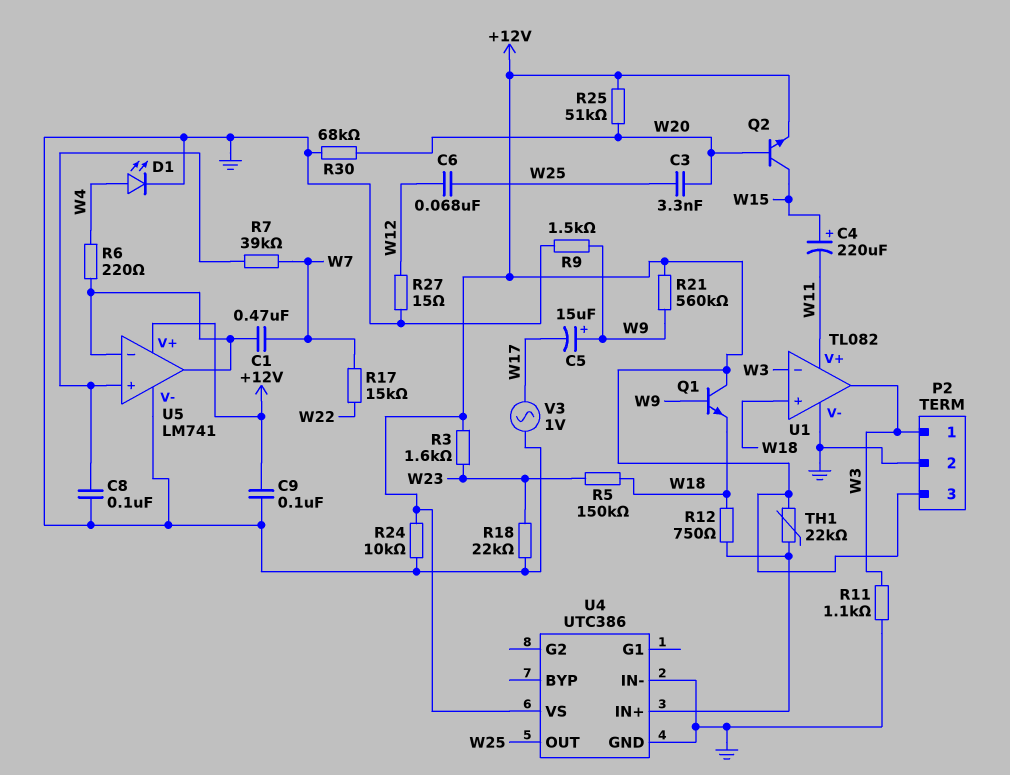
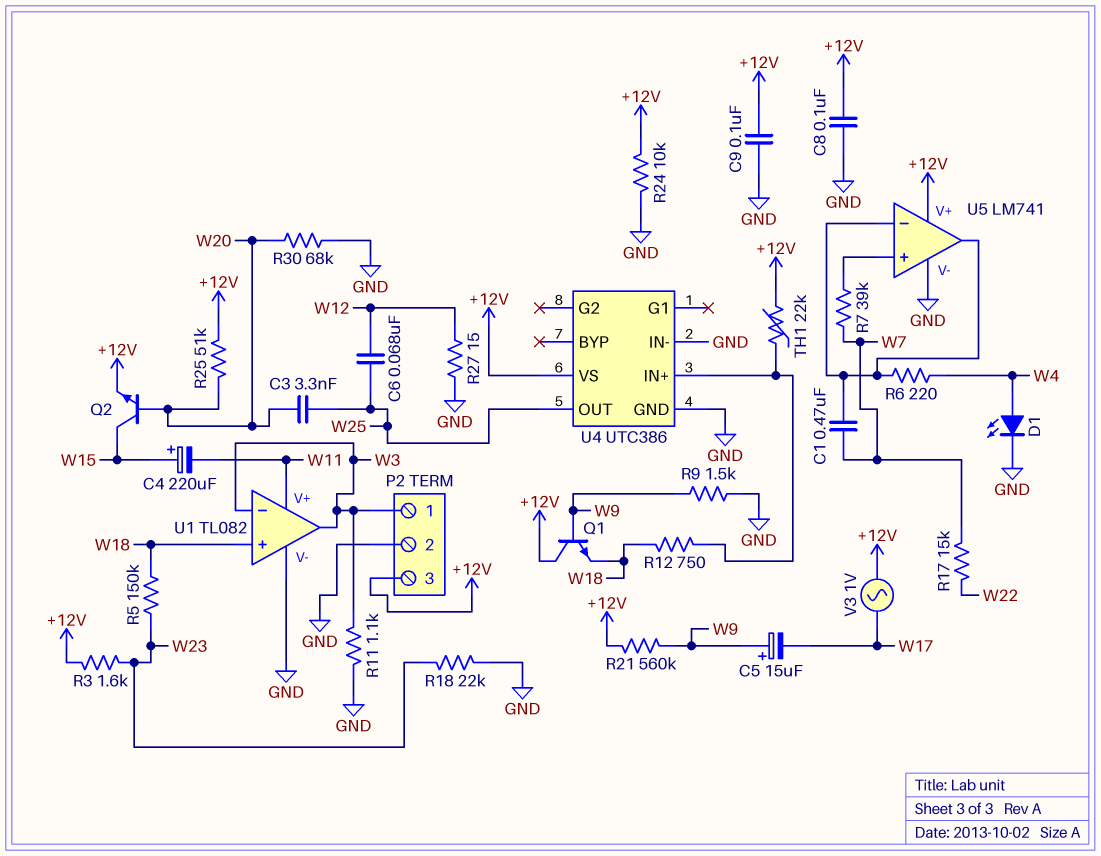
C8: 100nF (GND, U5/in+) -> 100nF (+12V, GND)
V3: AC 1V (GND, W17) -> AC 1V (+12V, W17)

